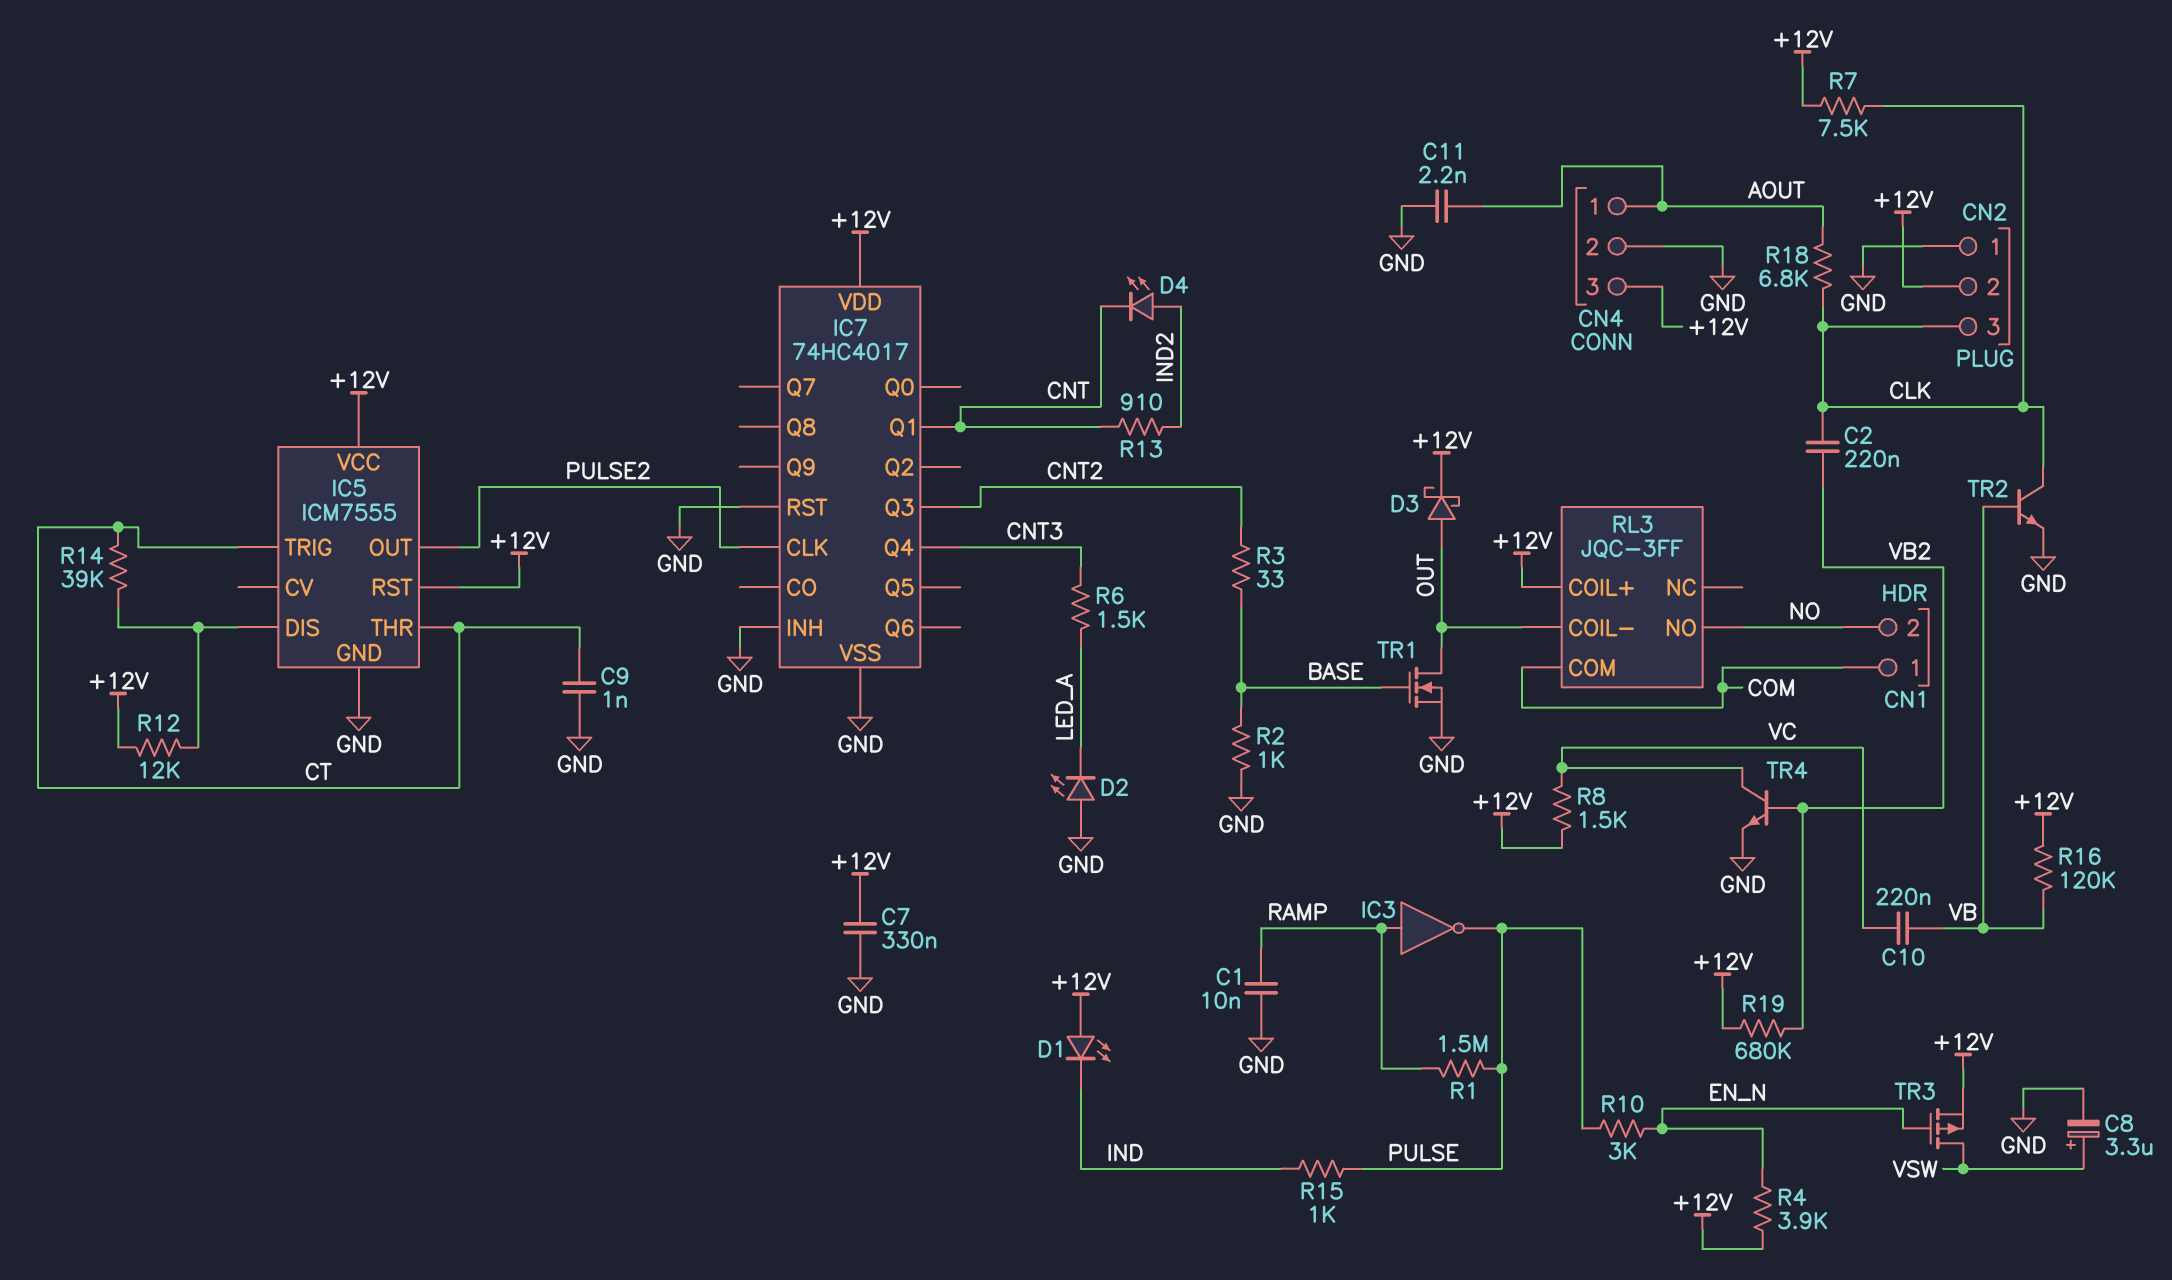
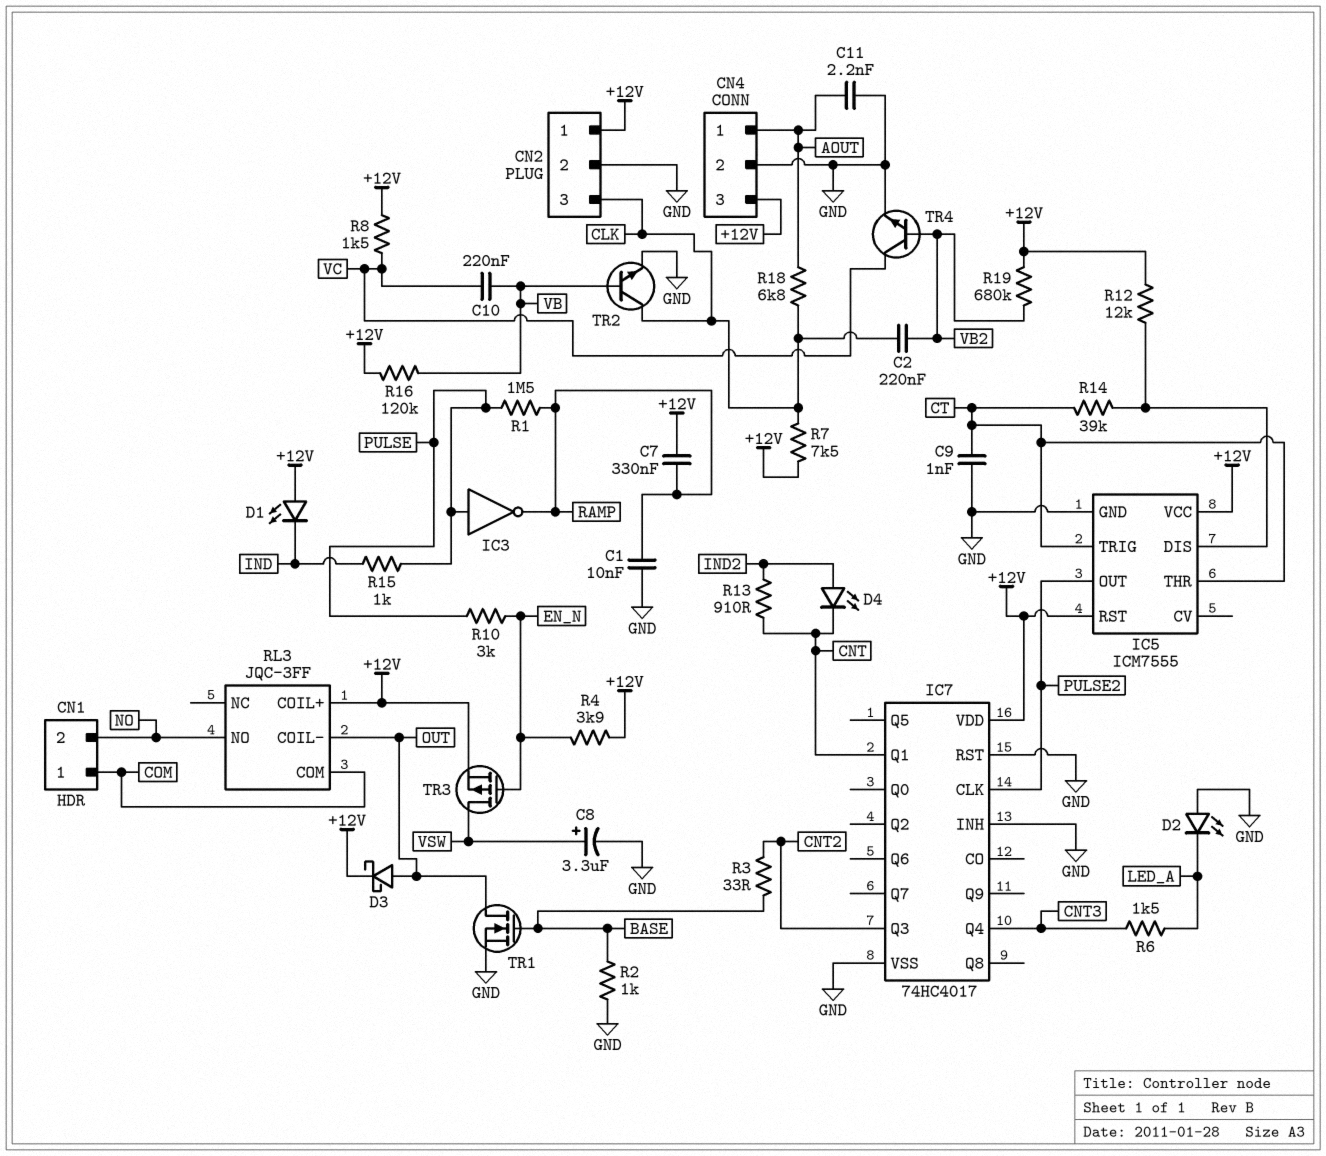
C7: 330nF (+12V, GND) -> 330nF (+12V, RAMP)
CN2 pin 1: GND -> +12V
CN2 pin 2: +12V -> GND
IC3: NOT (in RAMP, out PULSE) -> NOT (in PULSE, out RAMP)

